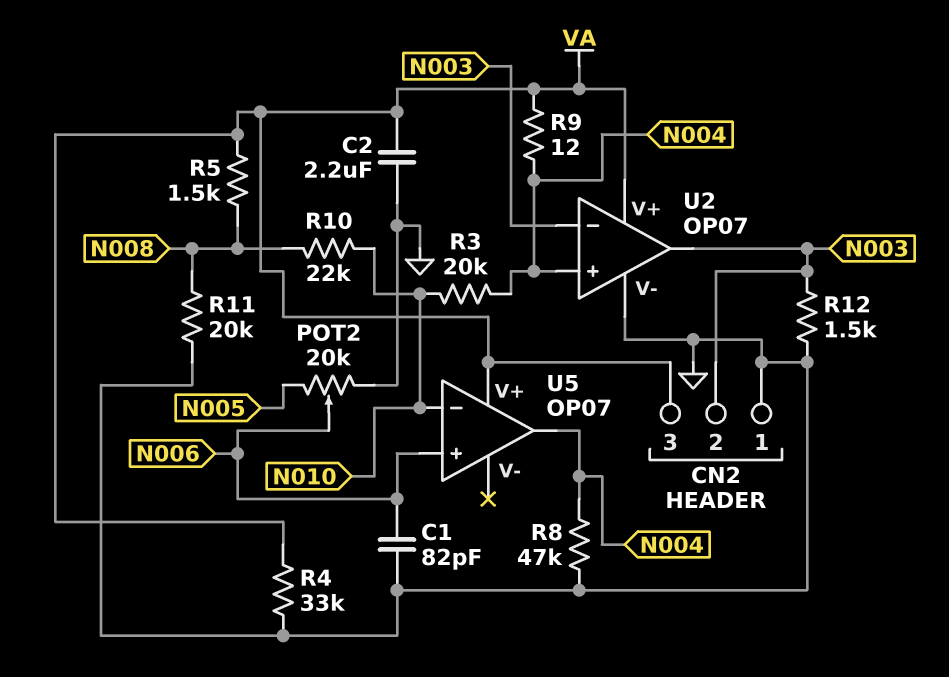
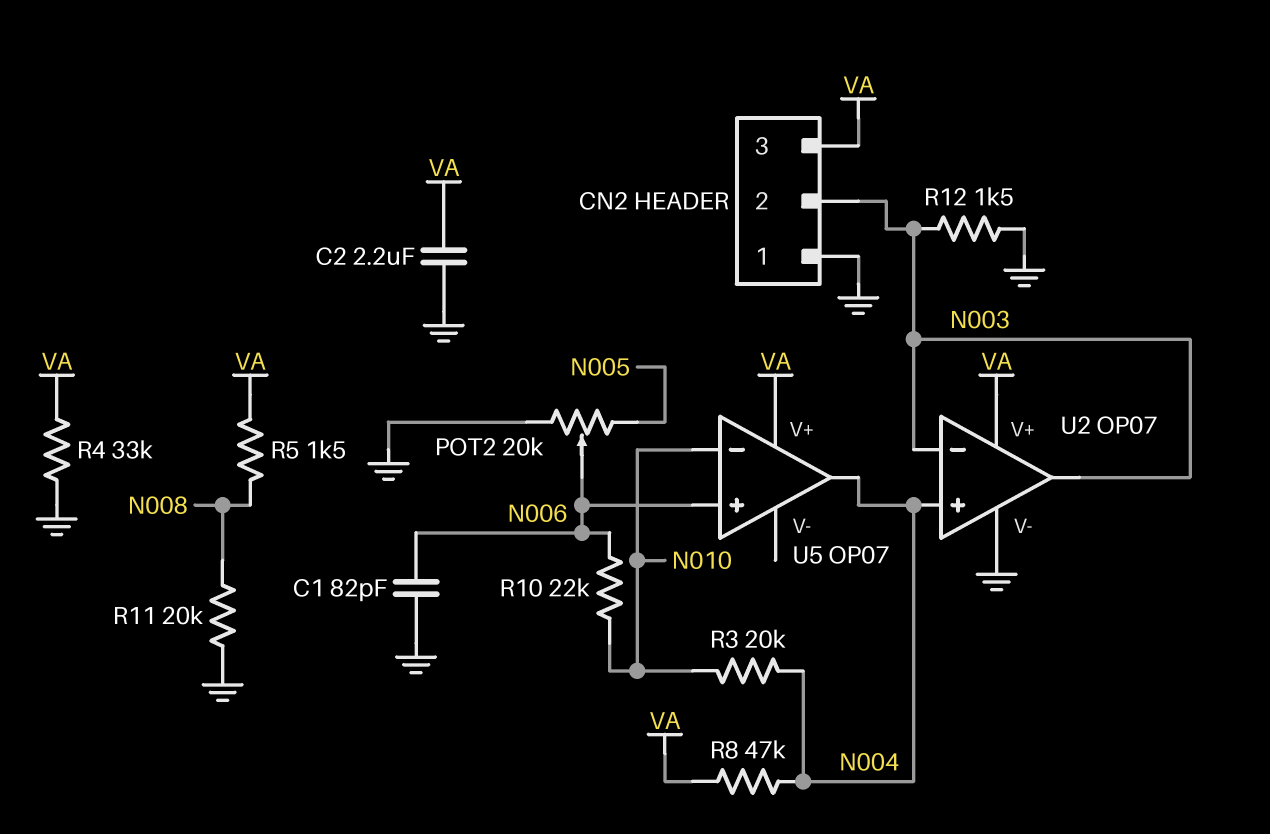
R8: 47k (GND, N004) -> 47k (N004, VA)
R9: 12 (N004, VA) -> none
R10: 22k (N008, N010) -> 22k (N006, N010)

